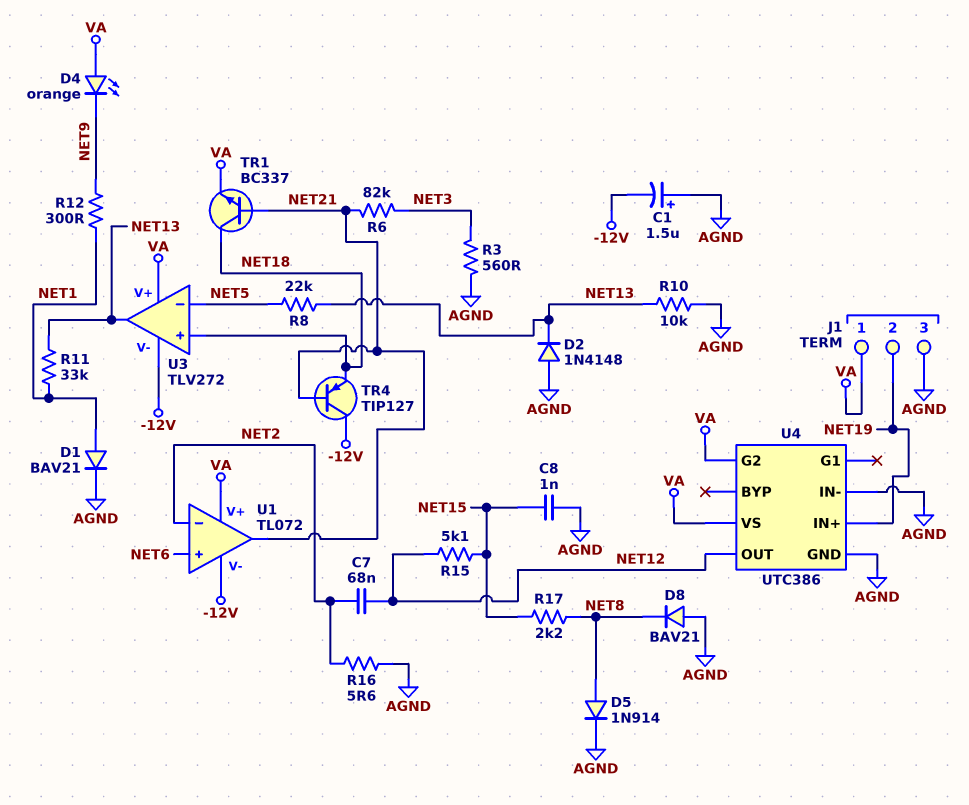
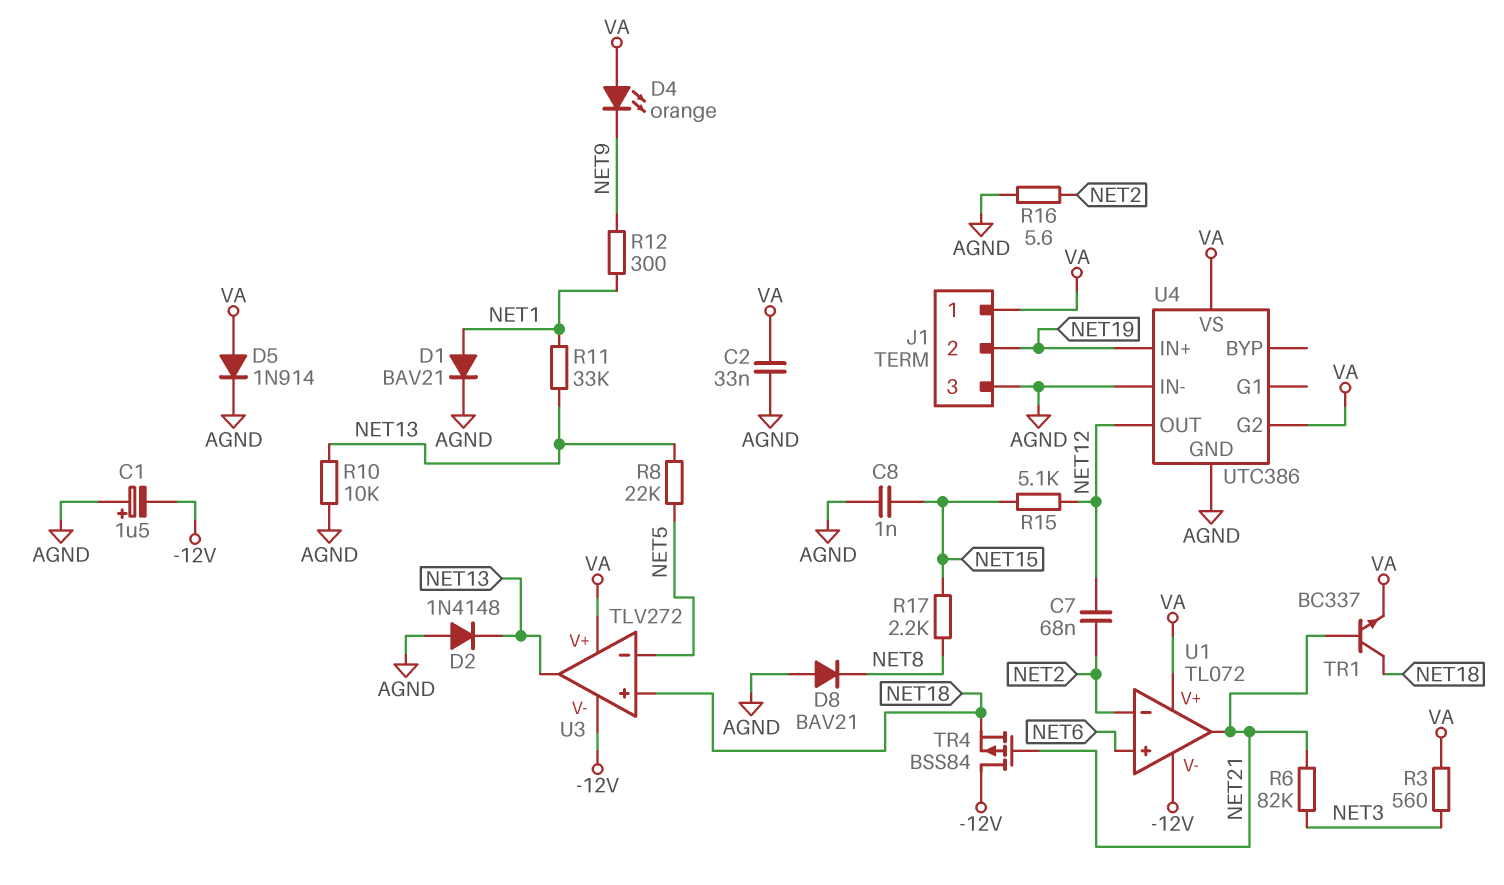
C2: none -> 33nF (AGND, VA)
D5: diode 1N914 (A NET8, K AGND) -> diode 1N914 (A VA, K AGND)
R3: 560 (AGND, NET3) -> 560 (NET3, VA)
TR4: PNP TIP127 (B NET21, C -12V, E NET18) -> PMOS BSS84 (G NET21, D -12V, S NET18)

